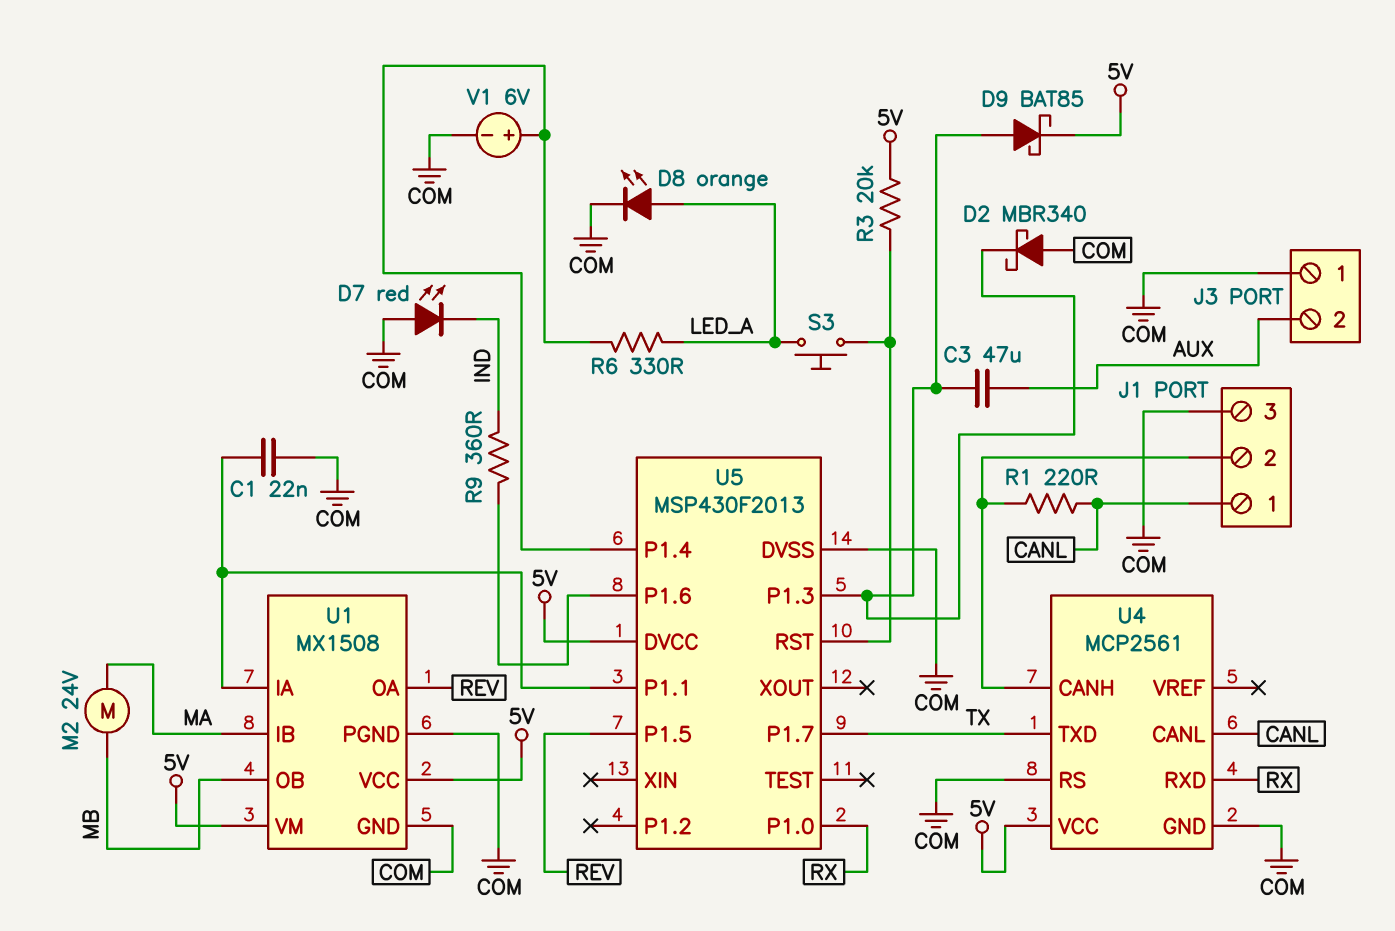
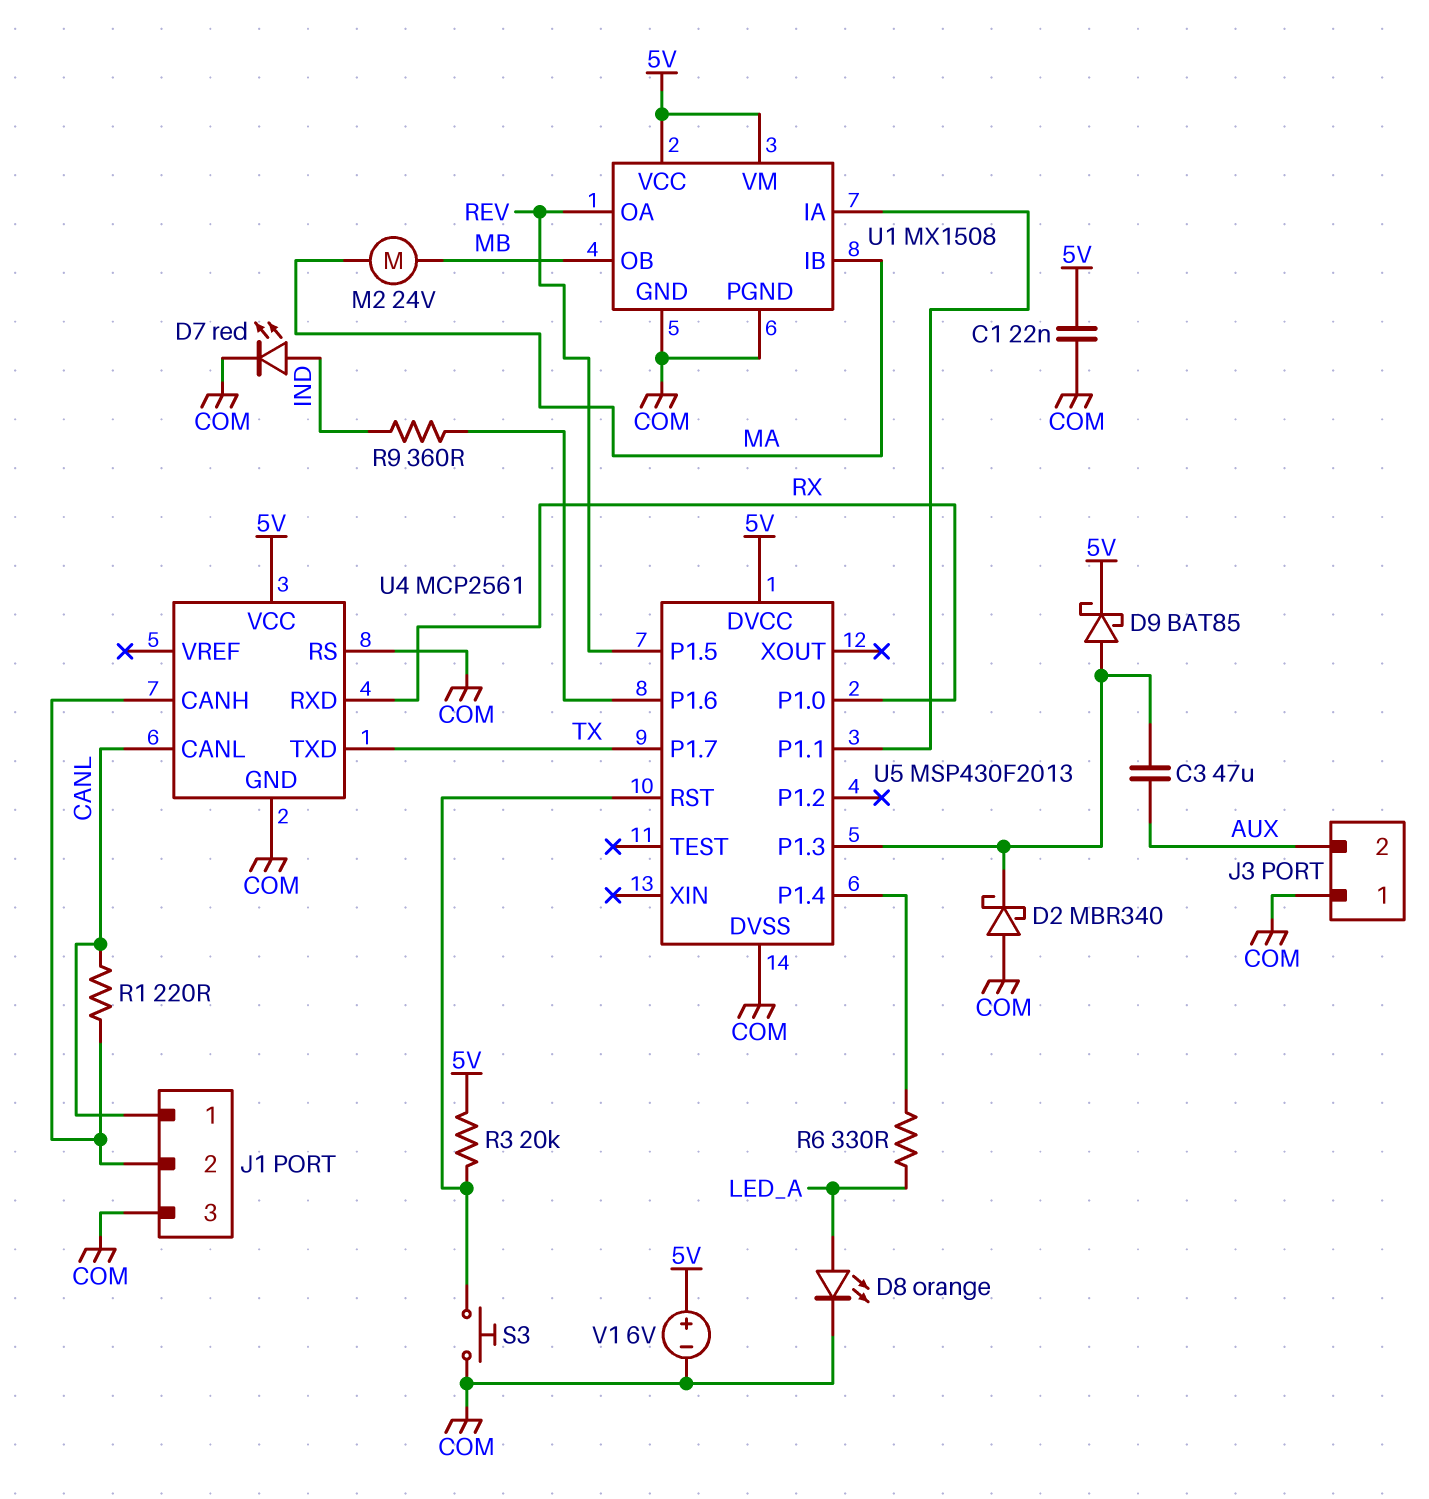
C1: 22nF (COM, U1/IA) -> 22nF (5V, COM)
D7: LED red (A COM, K IND) -> LED red (A IND, K COM)
S3: button (LED_A, U5/RST) -> button (COM, U5/RST)
V1: 6V (plus U5/P1.4, minus COM) -> 6V (plus 5V, minus COM)

